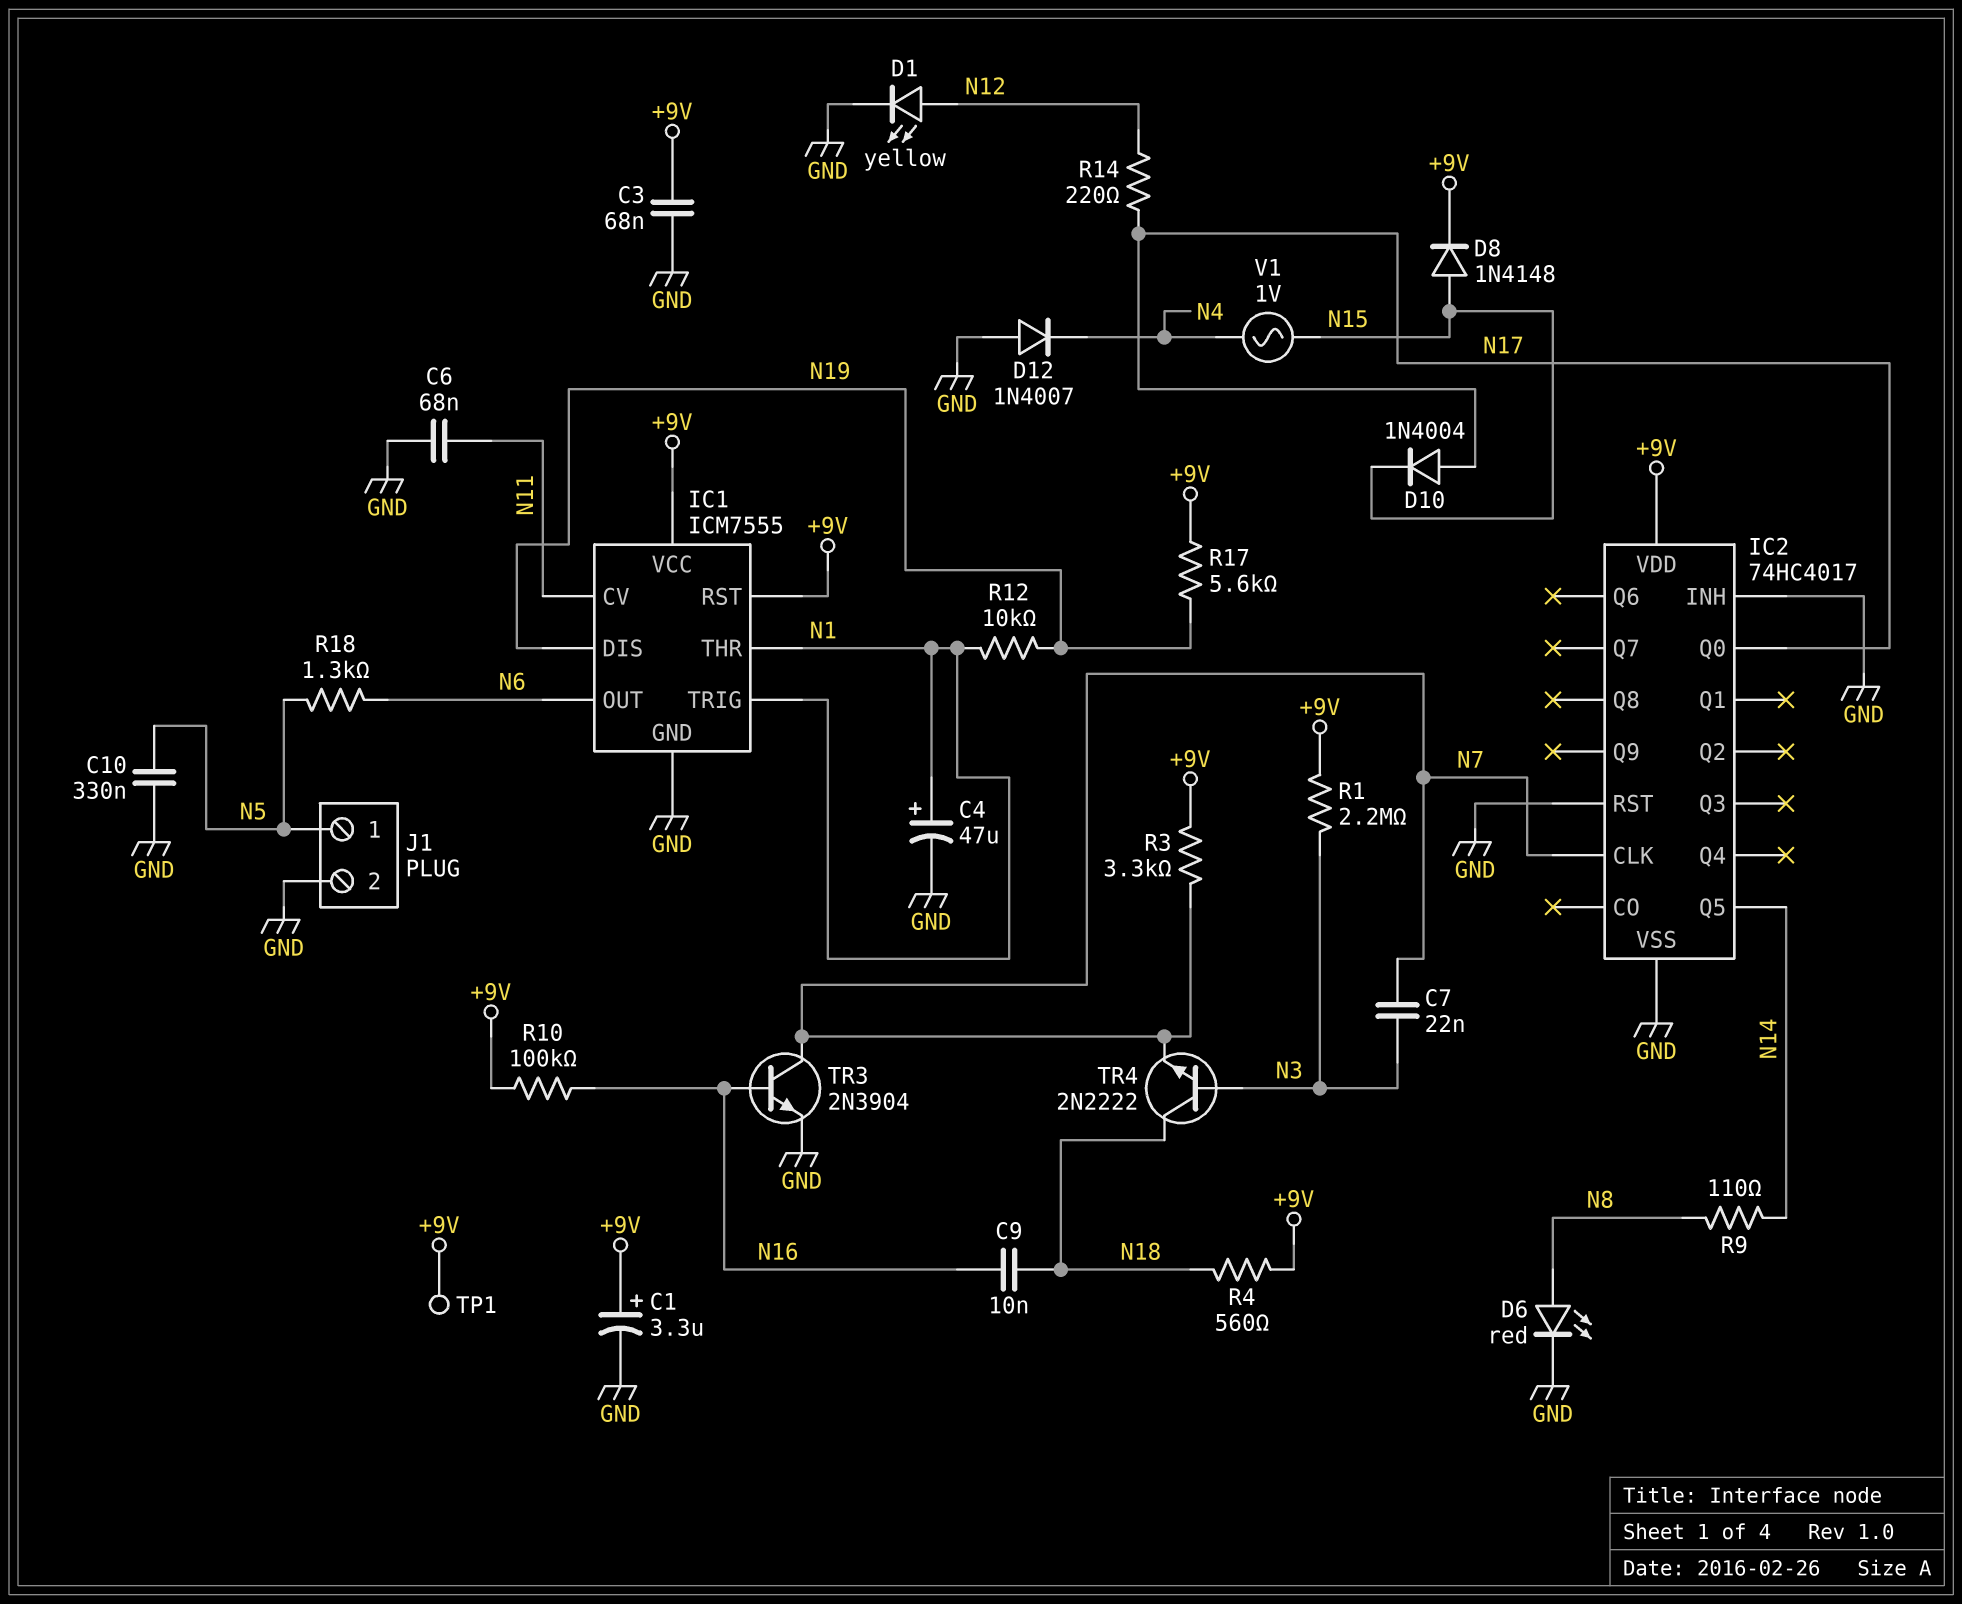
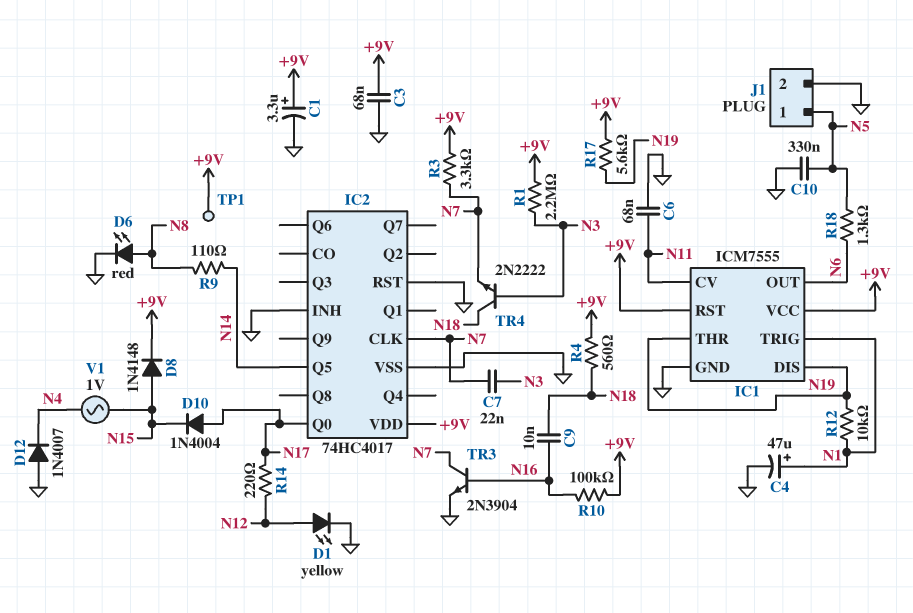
IC1 pin THR: N1 -> N19

